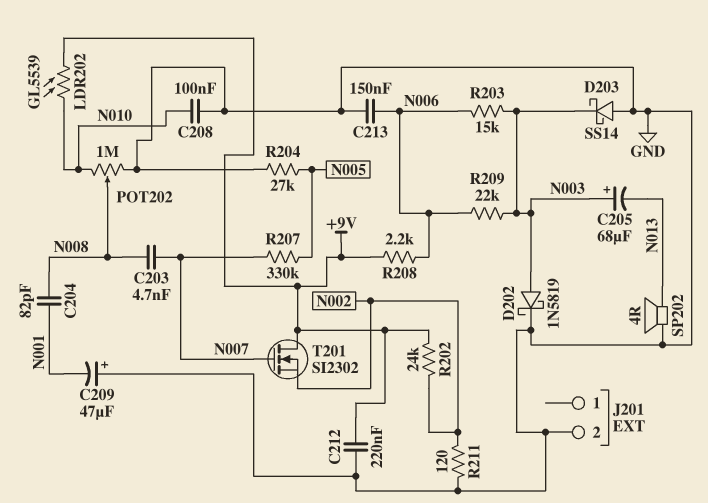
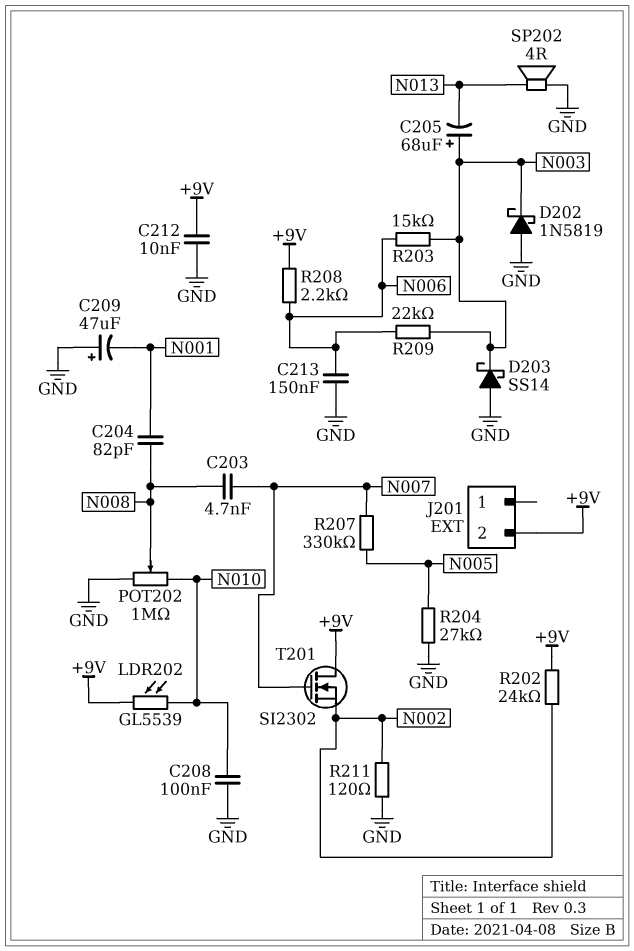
C212: 220nF (+9V, GND) -> 10nF (+9V, GND)
D202: schottky 1N5819 (A N003, K GND) -> schottky 1N5819 (A GND, K N003)
J201 pin 2: GND -> +9V

